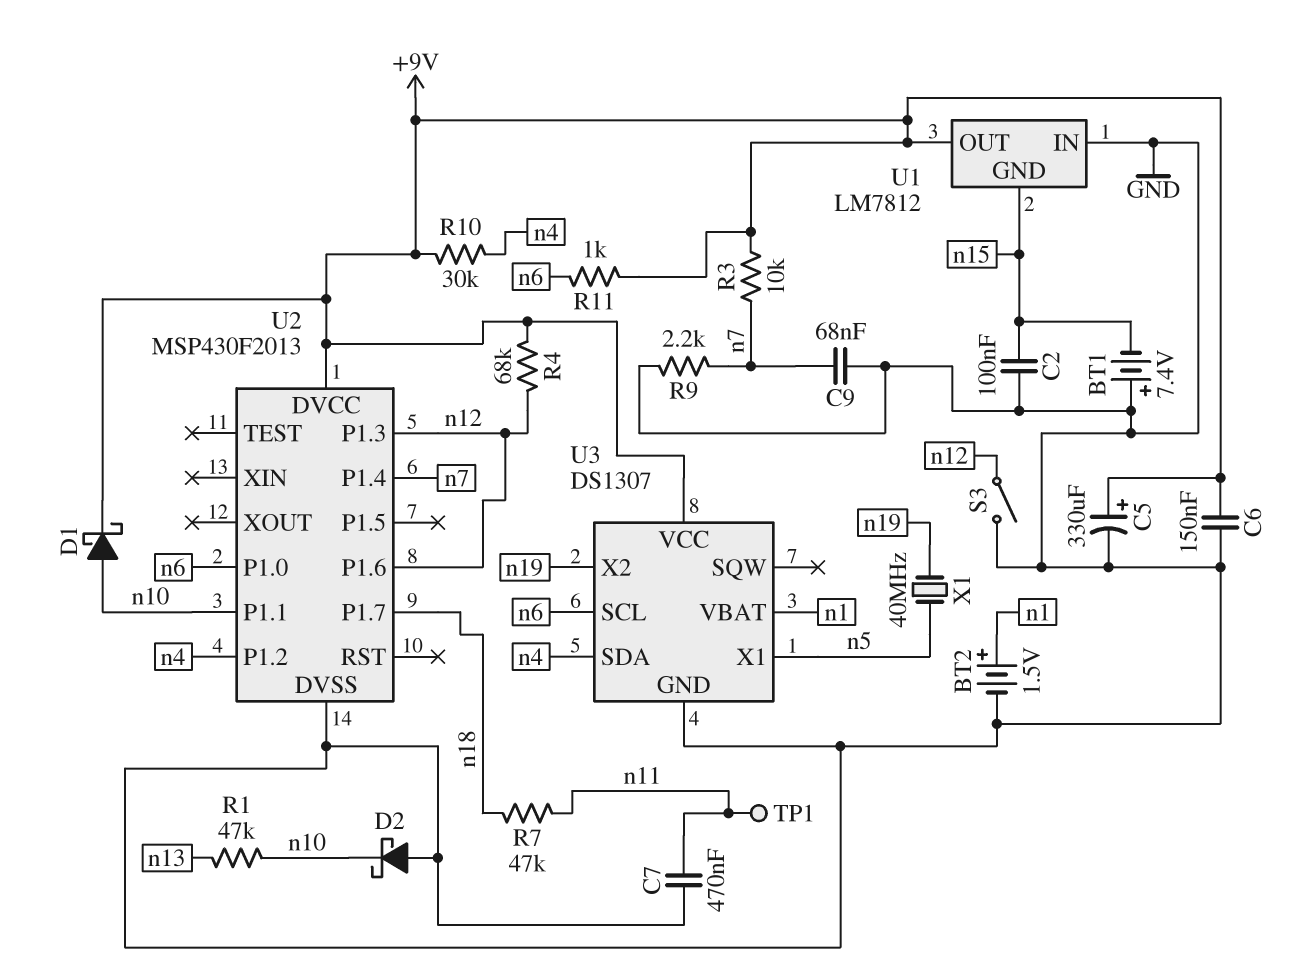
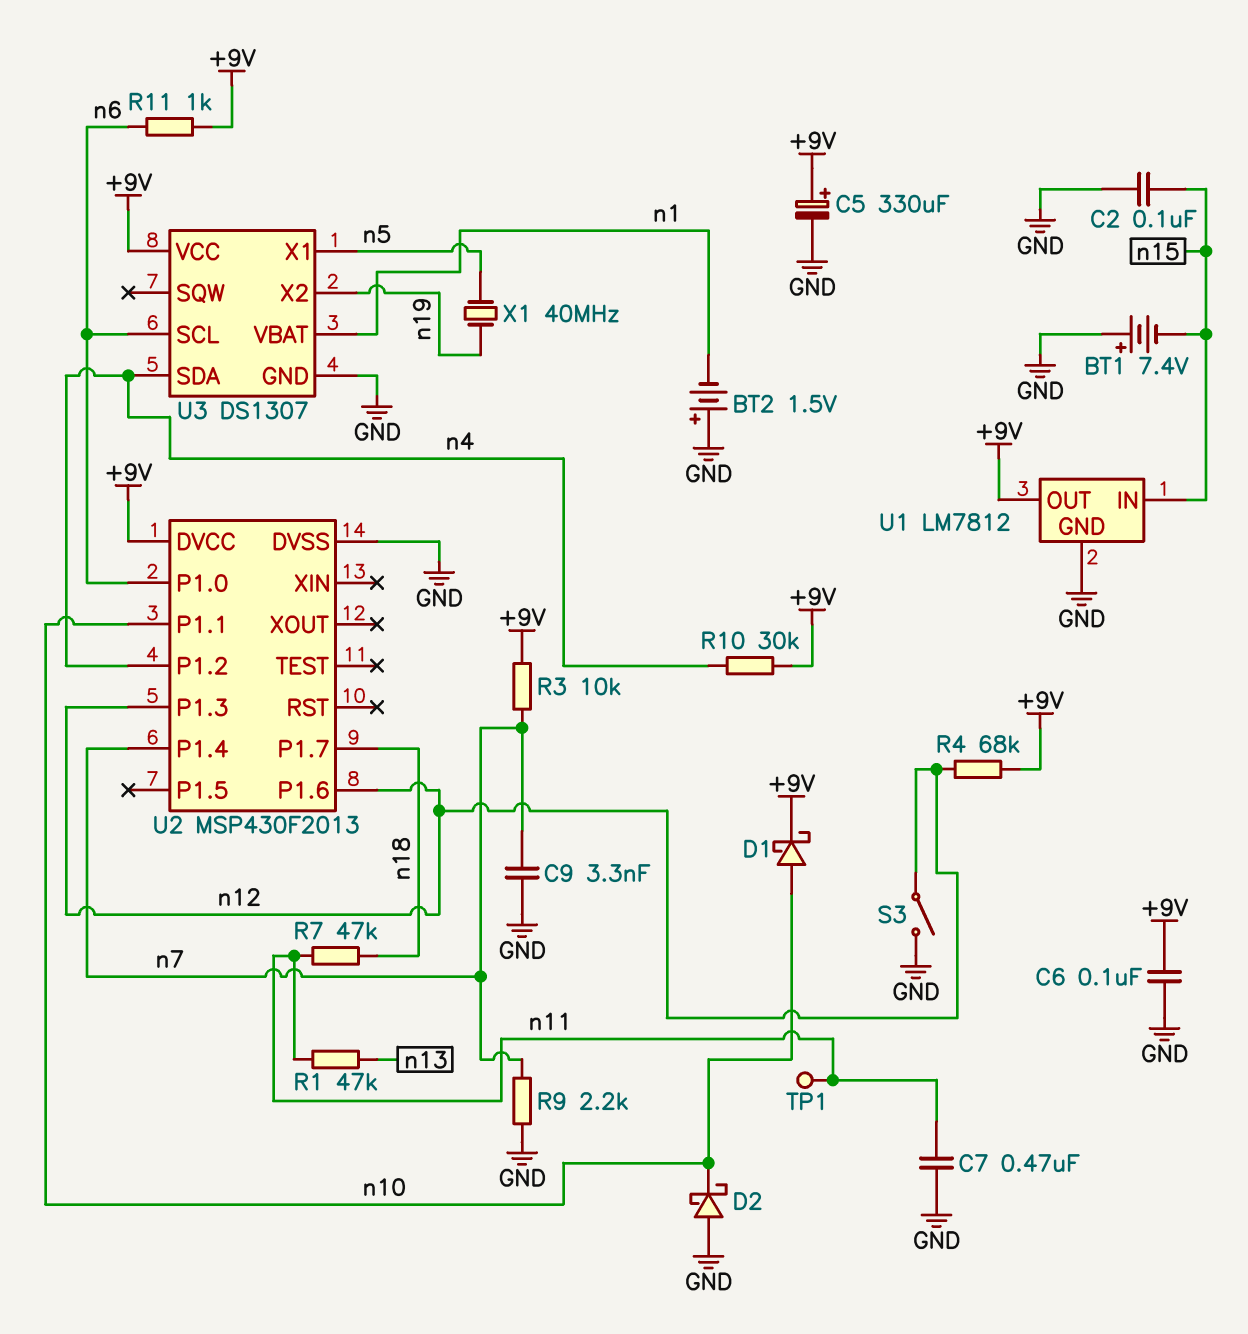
BT2: 1.5V (plus n1, minus GND) -> 1.5V (plus GND, minus n1)
C6: 150nF (+9V, GND) -> 100nF (+9V, GND)
C9: 68nF (GND, n7) -> 3.3nF (GND, n7)
R1: 47k (n10, n13) -> 47k (n11, n13)
U1 pin GND: n15 -> GND
U1 pin IN: GND -> n15

